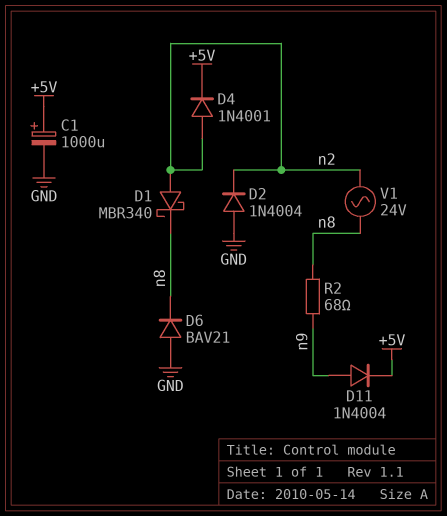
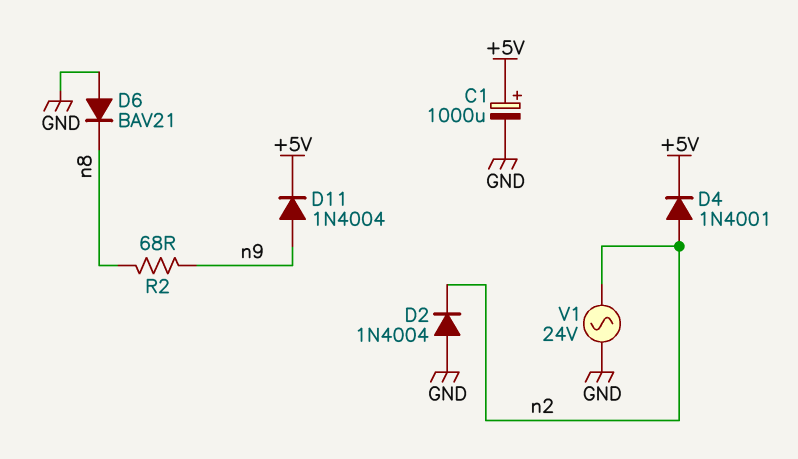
D1: schottky MBR340 (A n2, K n8) -> none
V1: AC 24V (n2, n8) -> AC 24V (GND, n2)

